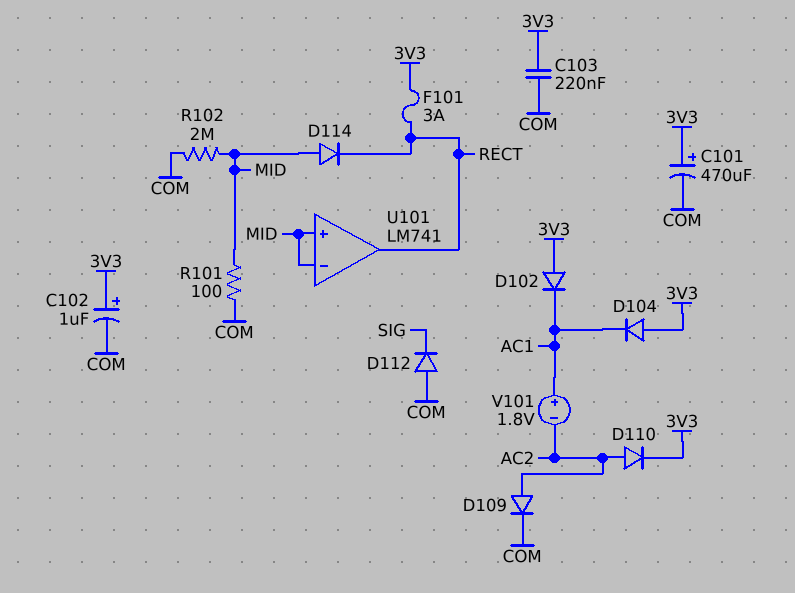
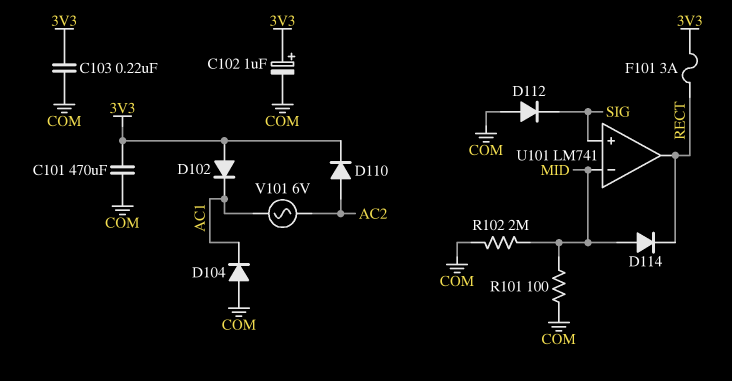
C101: 470uF (plus 3V3, minus COM) -> 470uF (3V3, COM)
D104: diode (A 3V3, K AC1) -> diode (A COM, K AC1)
D109: diode (A AC2, K COM) -> none
U101 pin in+: MID -> SIG
V101: 1.8V (plus AC1, minus AC2) -> AC 6V (AC1, AC2)

